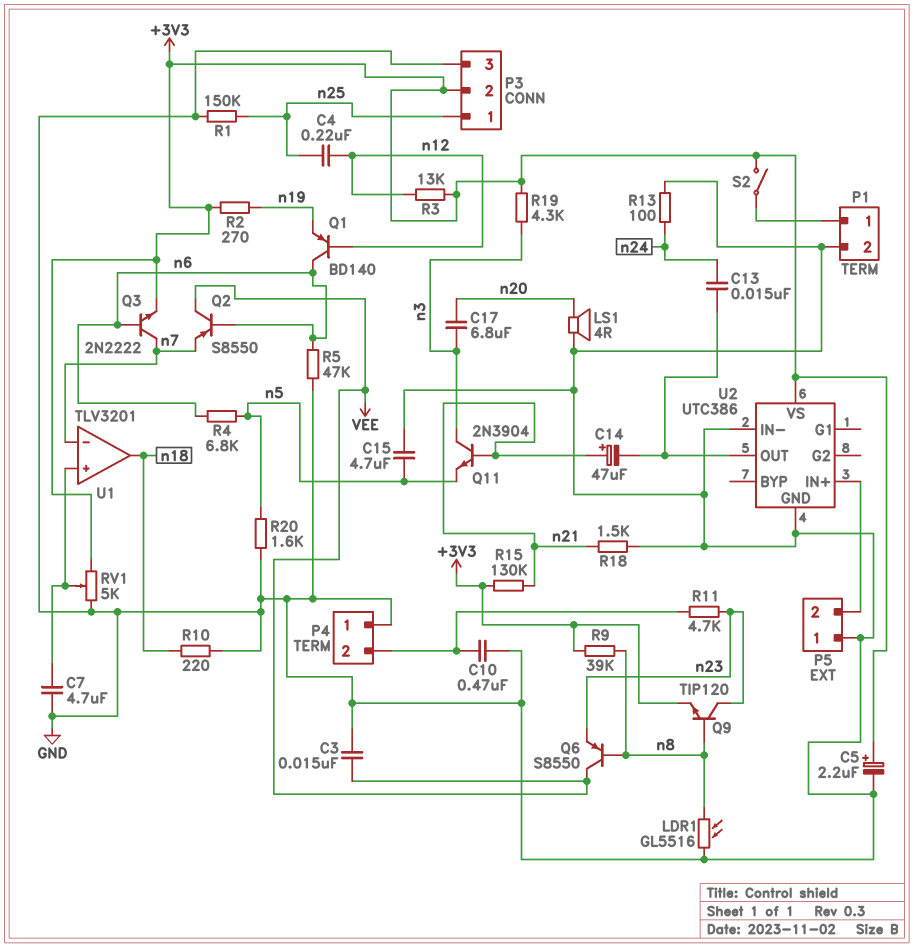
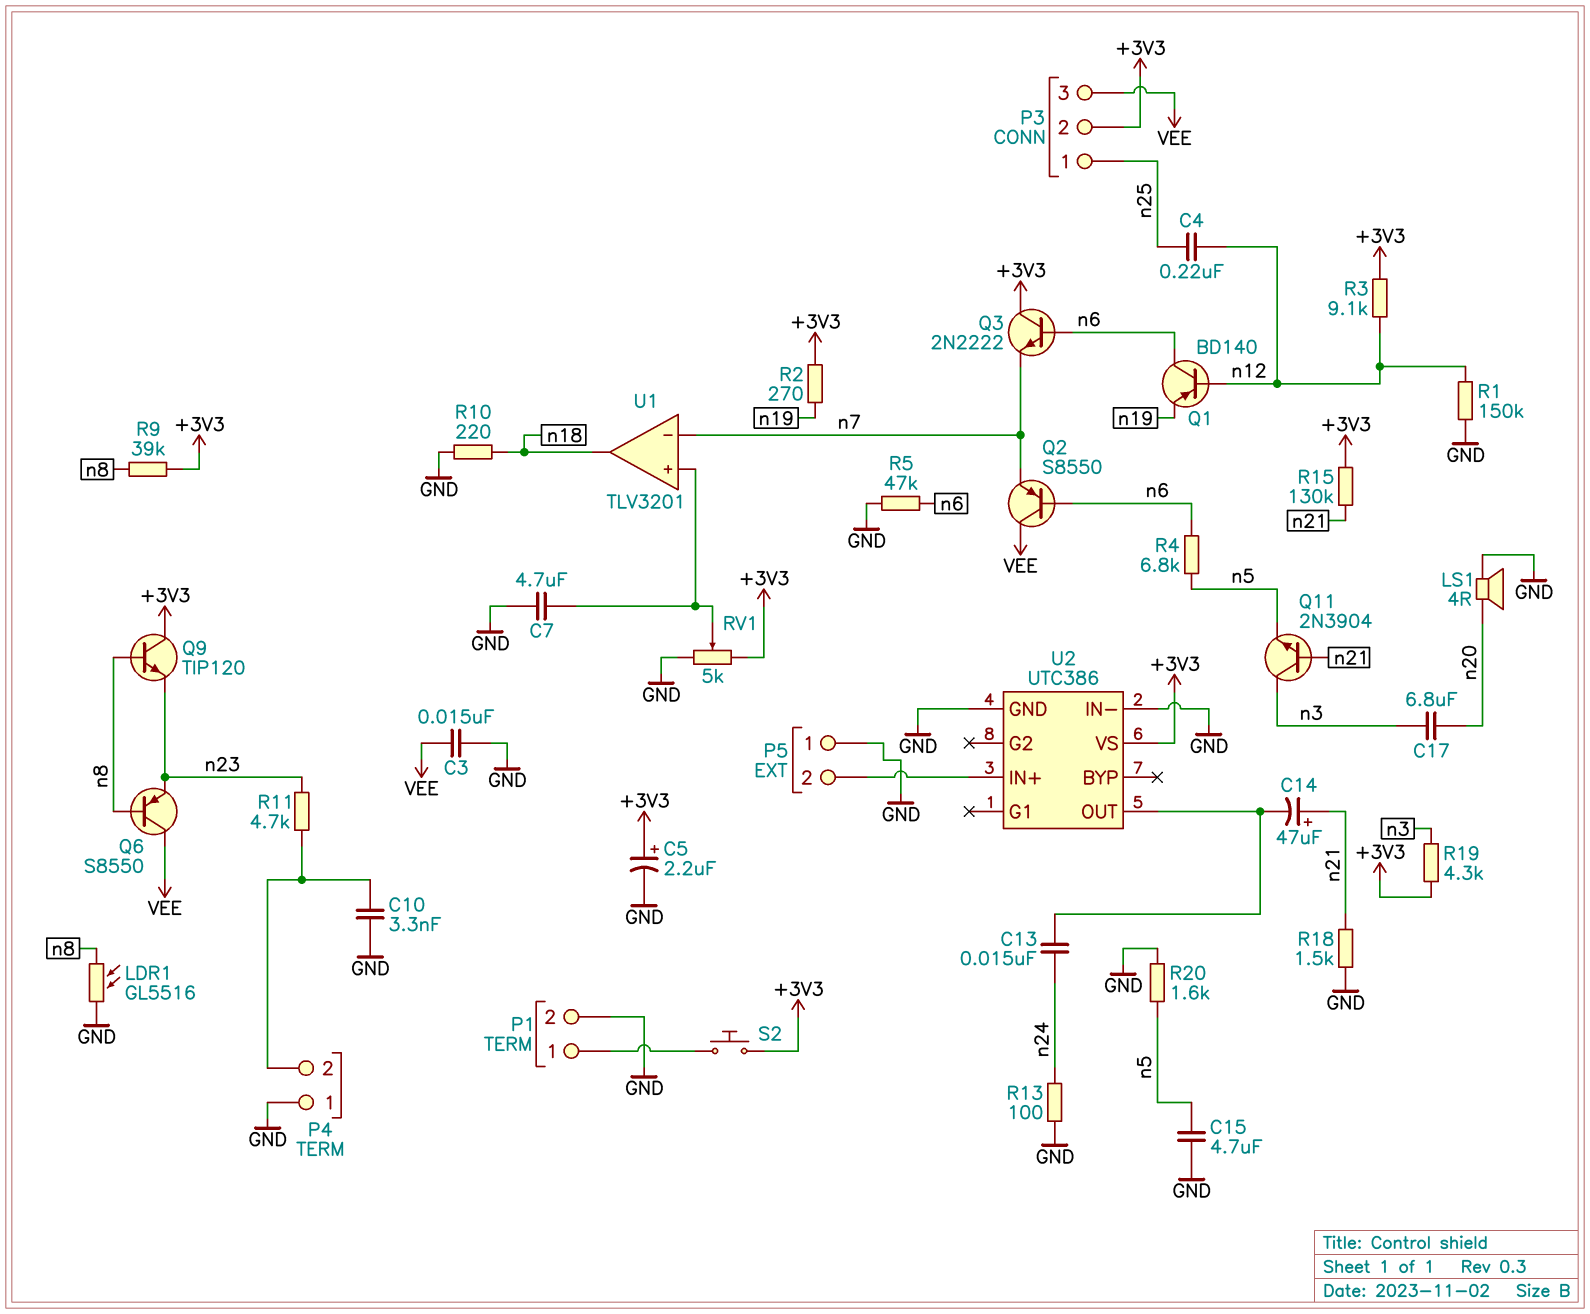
C10: 470nF (GND, P4/2) -> 3.3nF (GND, P4/2)
P3 pin 3: GND -> VEE
Q3: NPN 2N2222 (B n6, C n7, E +3V3) -> NPN 2N2222 (B n6, C +3V3, E n7)
Q9: NPN TIP120 (B n8, C n23, E +3V3) -> NPN TIP120 (B n8, C +3V3, E n23)
R1: 150k (GND, n25) -> 150k (GND, n12)
R3: 13k (+3V3, n12) -> 9.1k (+3V3, n12)
S2: switch (+3V3, P1/1) -> button (+3V3, P1/1)

